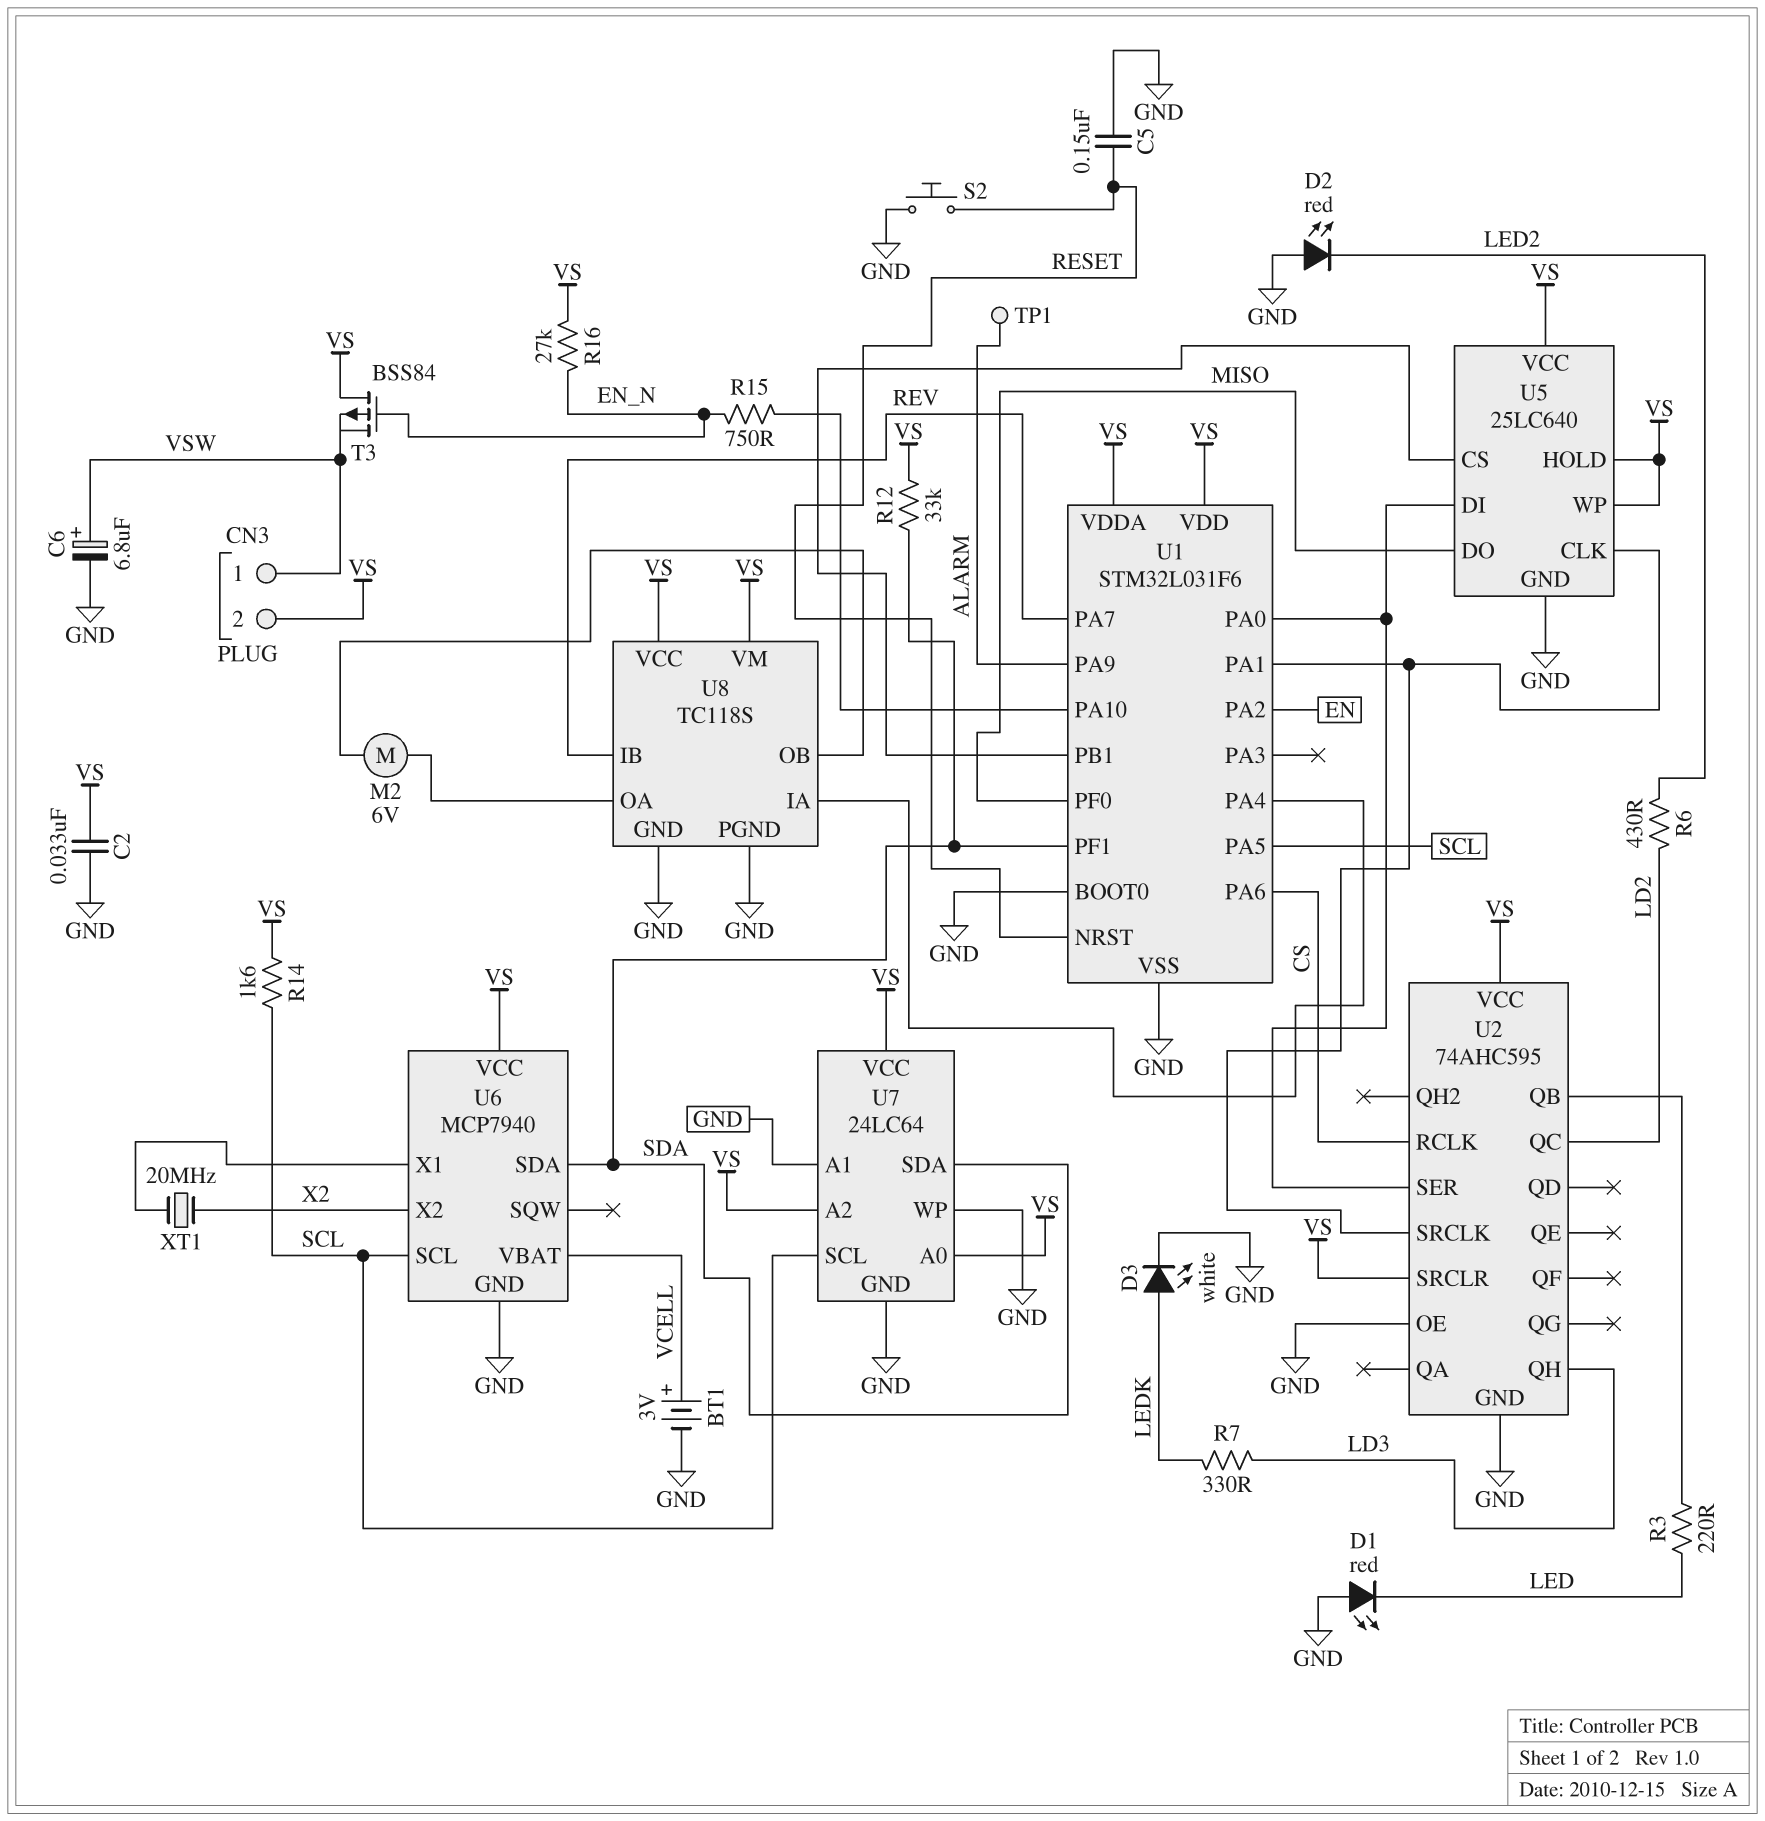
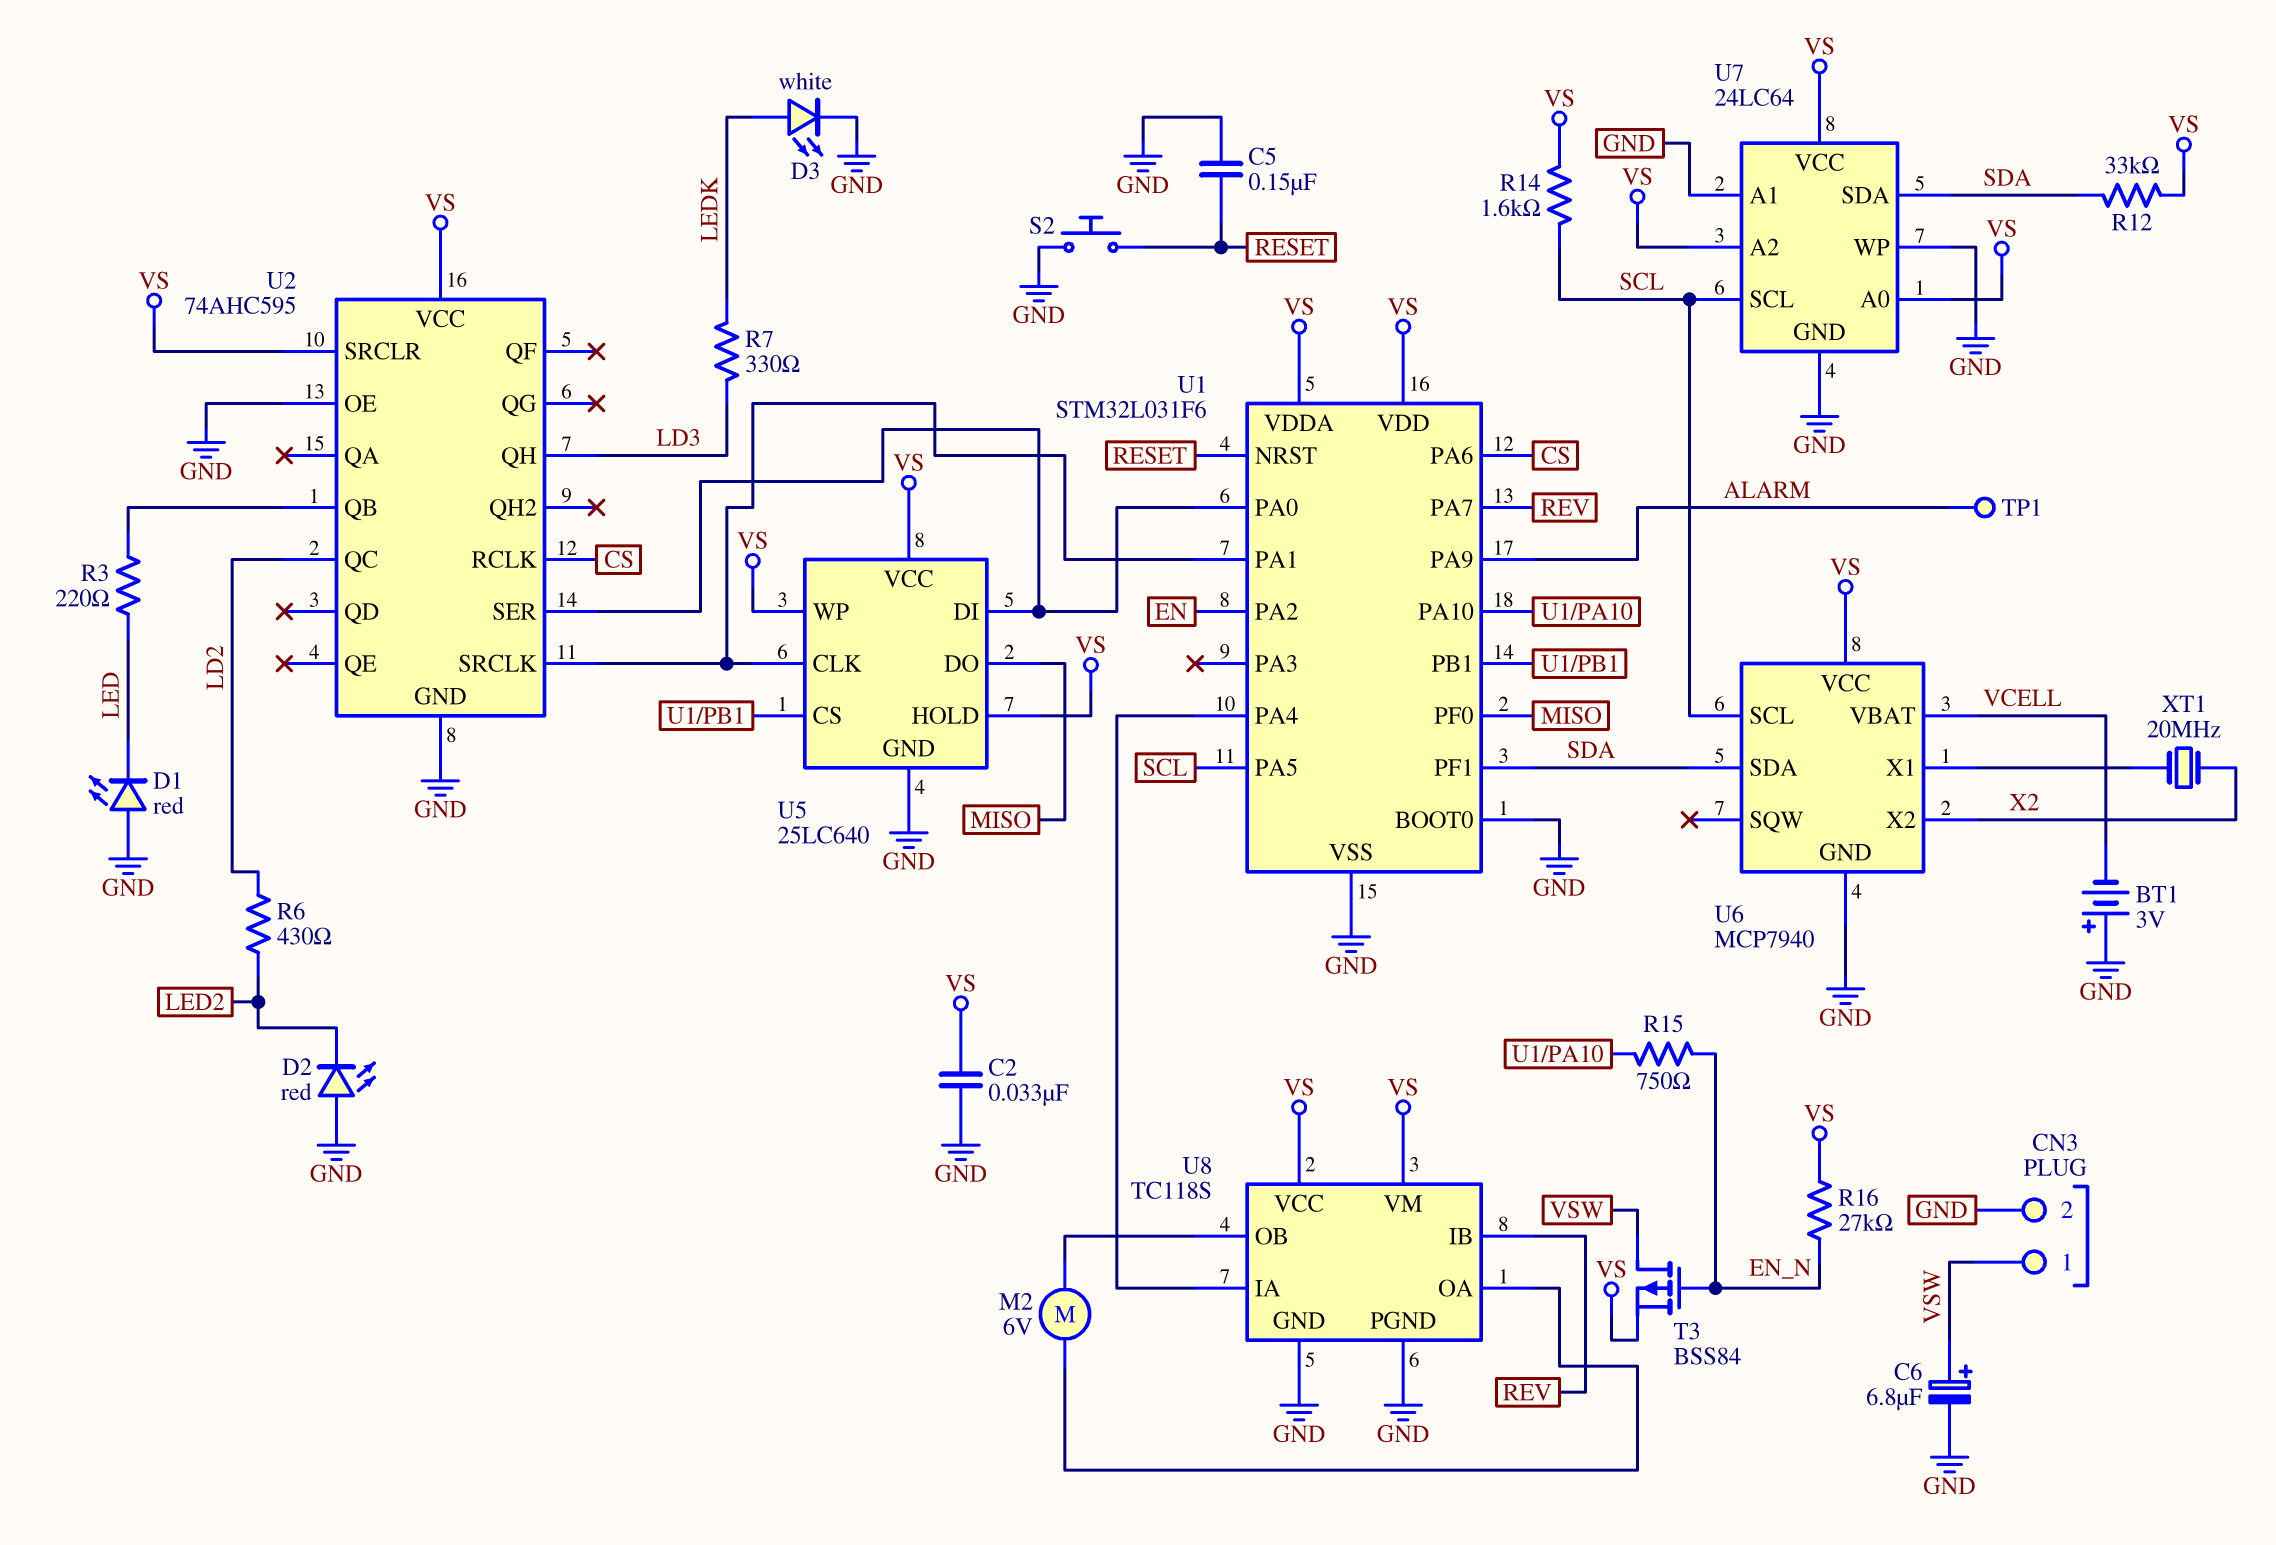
BT1: 3V (plus VCELL, minus GND) -> 3V (plus GND, minus VCELL)
CN3 pin 2: VS -> GND
T3: PMOS BSS84 (G EN_N, D VS, S VSW) -> PMOS BSS84 (G EN_N, D VSW, S VS)

